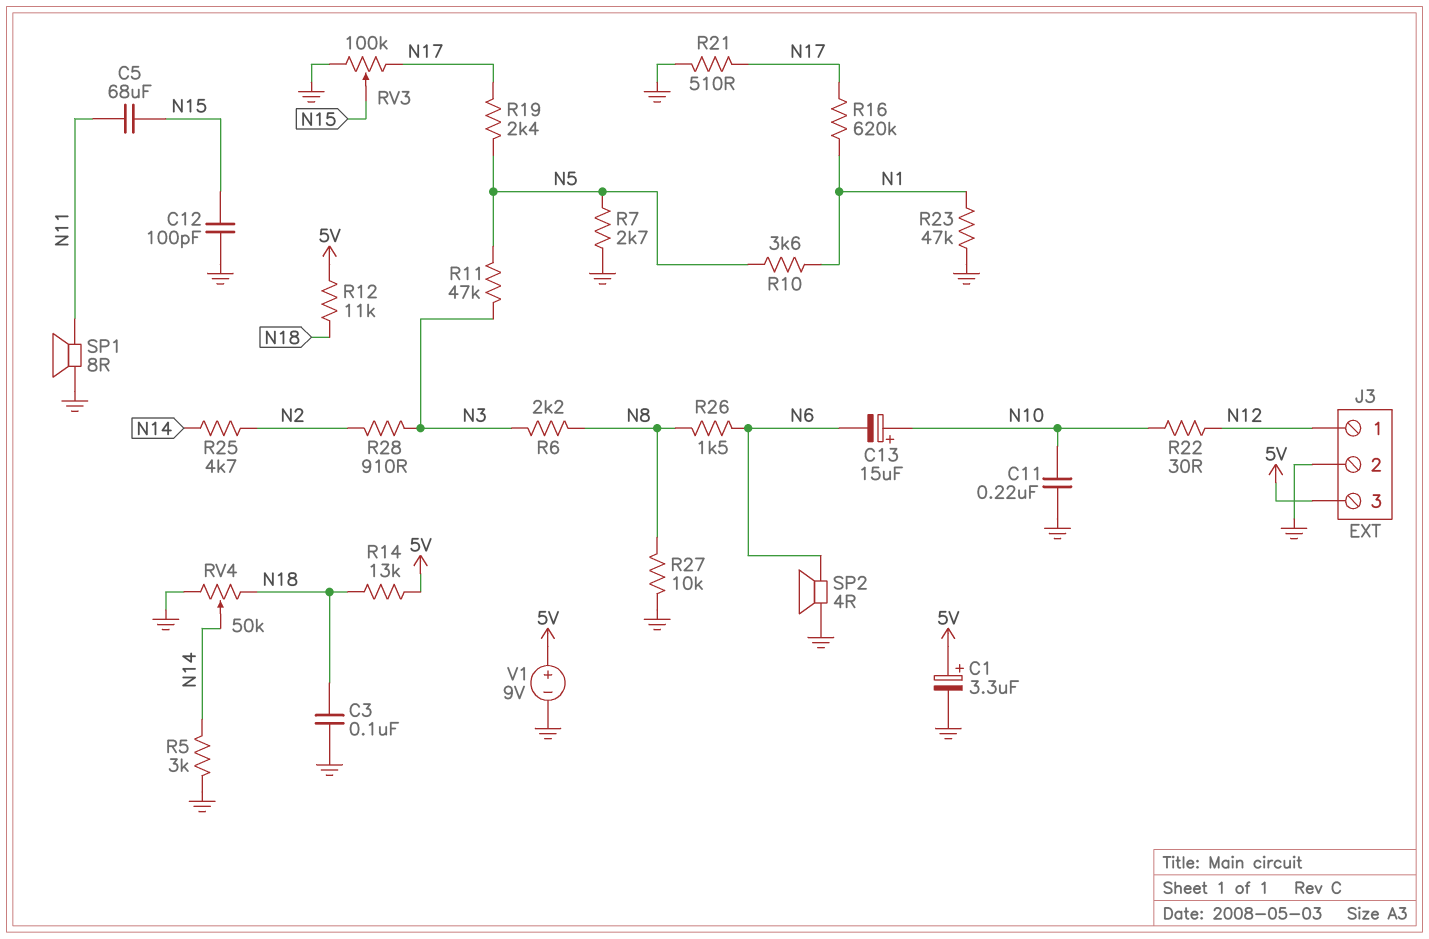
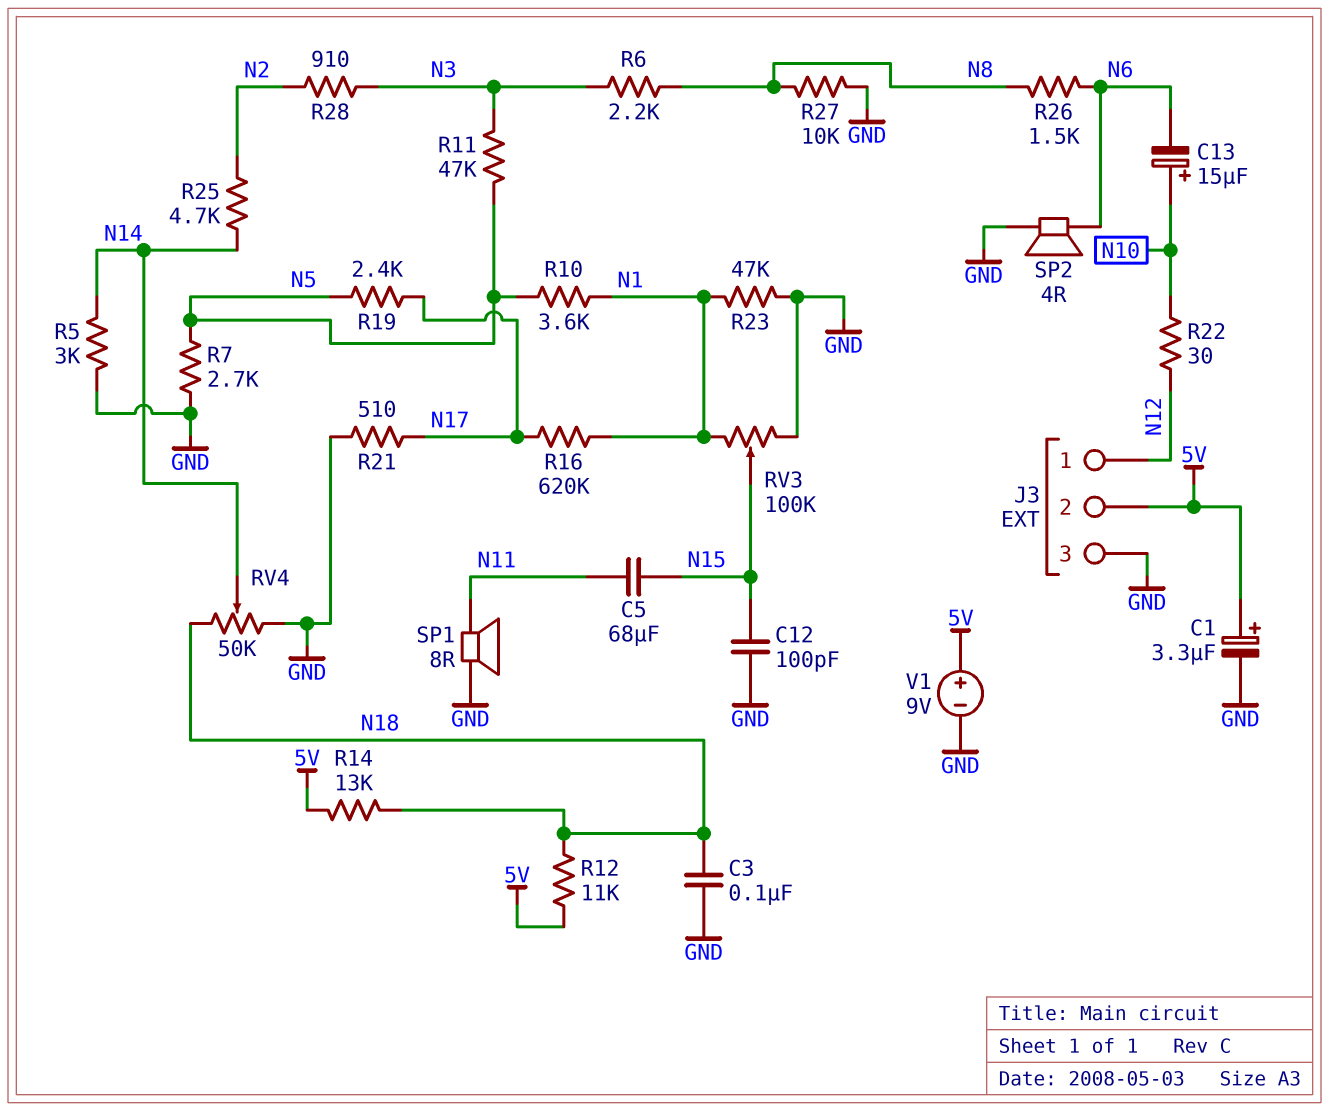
C11: 220nF (GND, N10) -> none
J3 pin 2: GND -> 5V
J3 pin 3: 5V -> GND
RV3: 100k (GND, N17, wiper N15) -> 100k (GND, N1, wiper N15)

